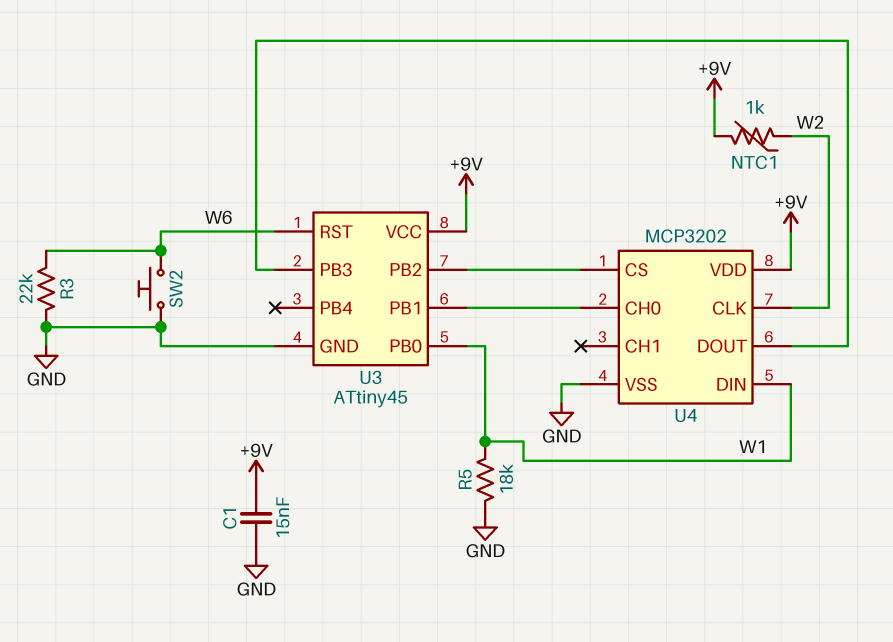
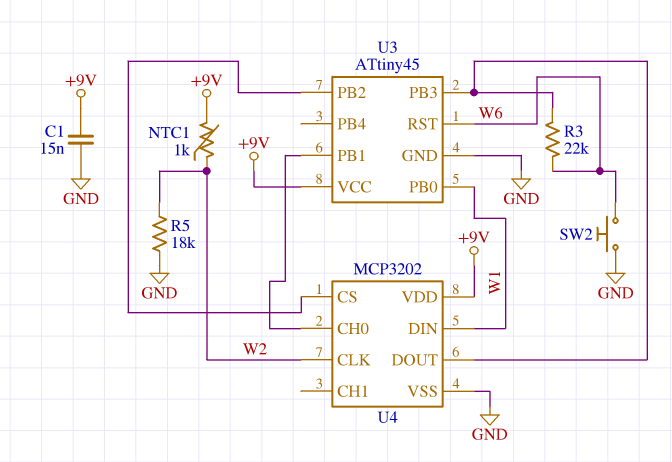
R3: 22k (GND, W6) -> 22k (U3/PB3, W6)
R5: 18k (GND, W1) -> 18k (GND, W2)

